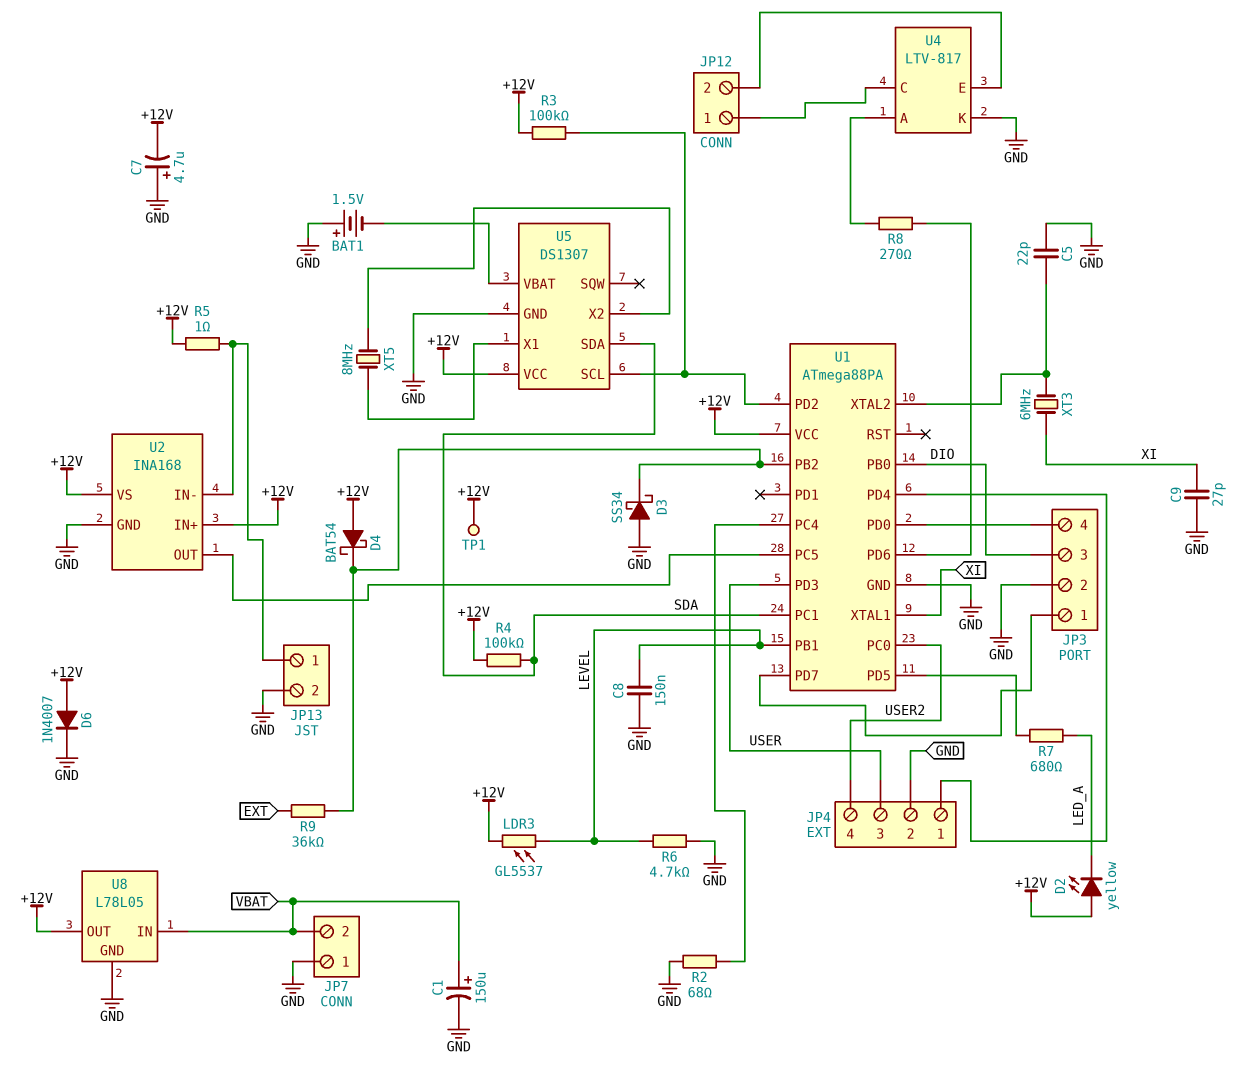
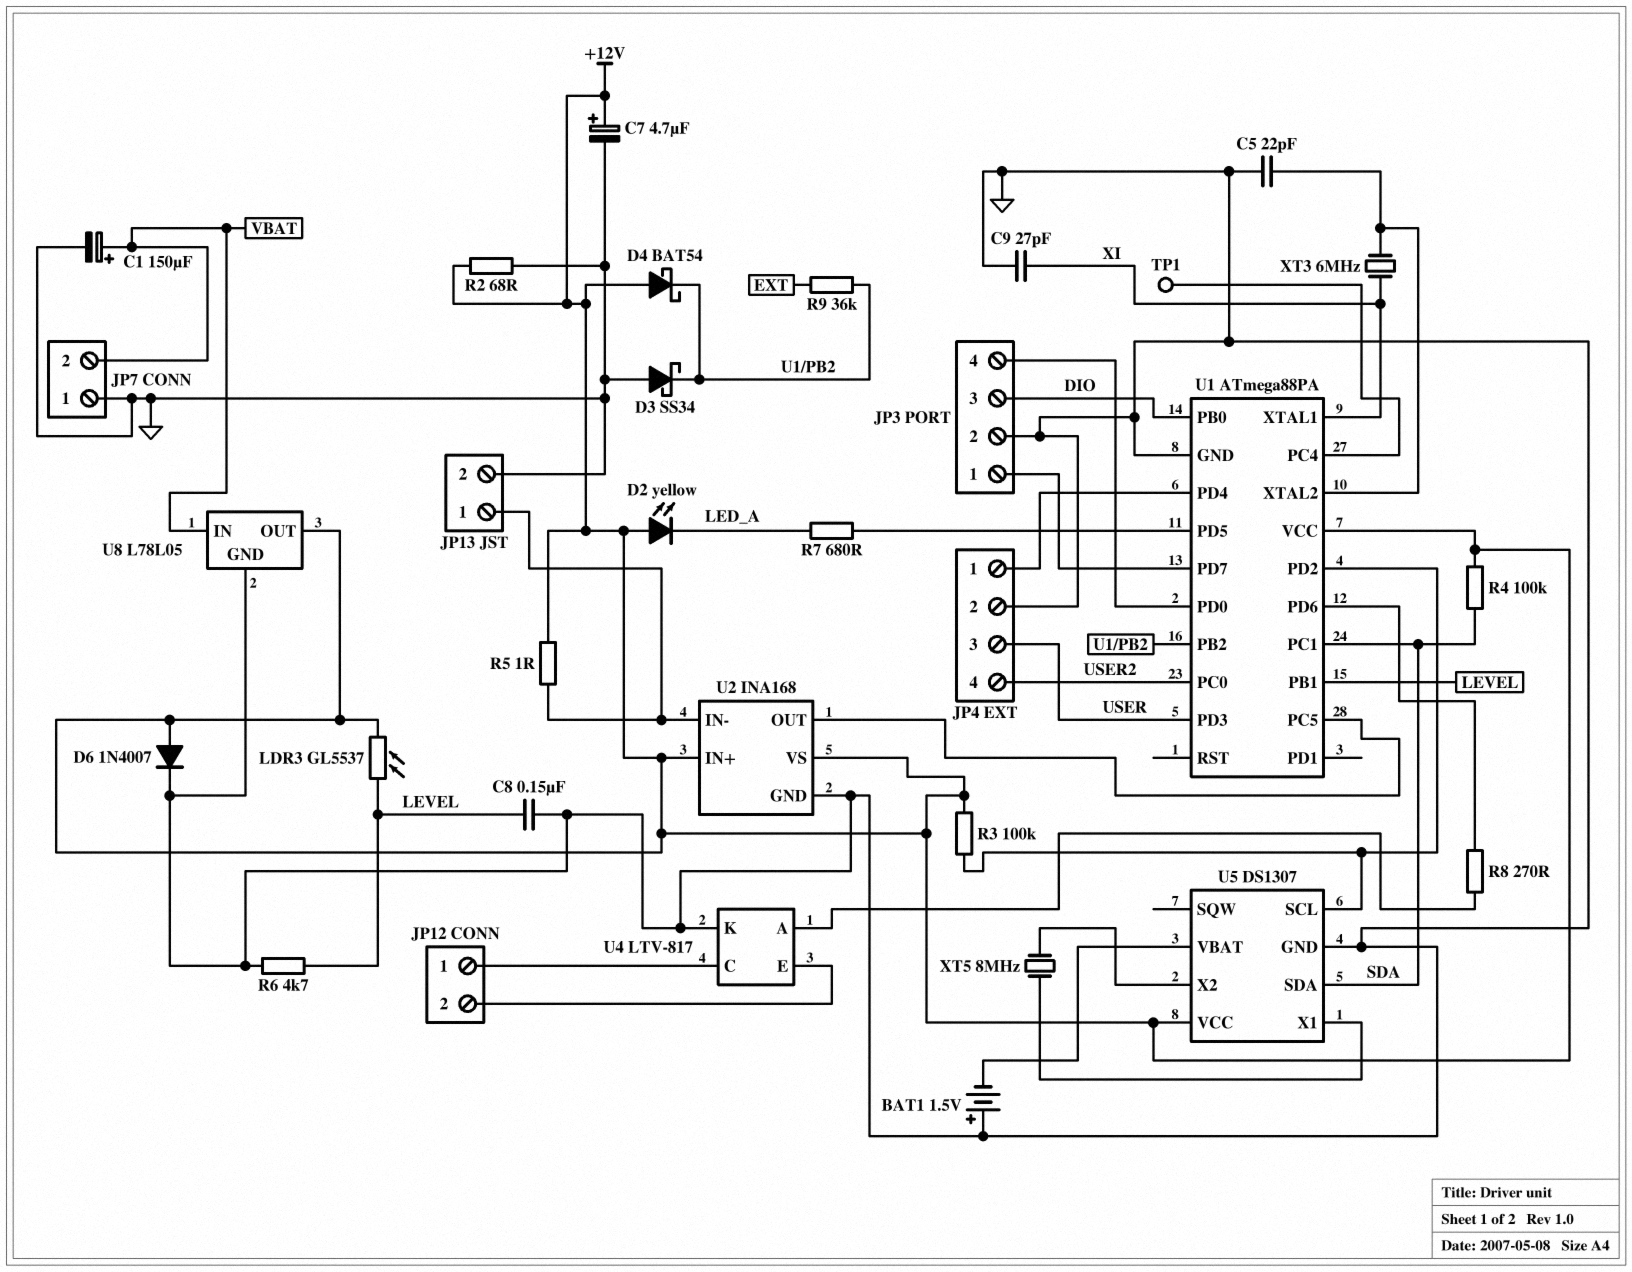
C7: 4.7uF (plus GND, minus +12V) -> 4.7uF (plus +12V, minus GND)
R2: 68 (GND, U1/PC4) -> 68 (+12V, GND)
TP1: test point (+12V) -> test point (U1/PC4)

